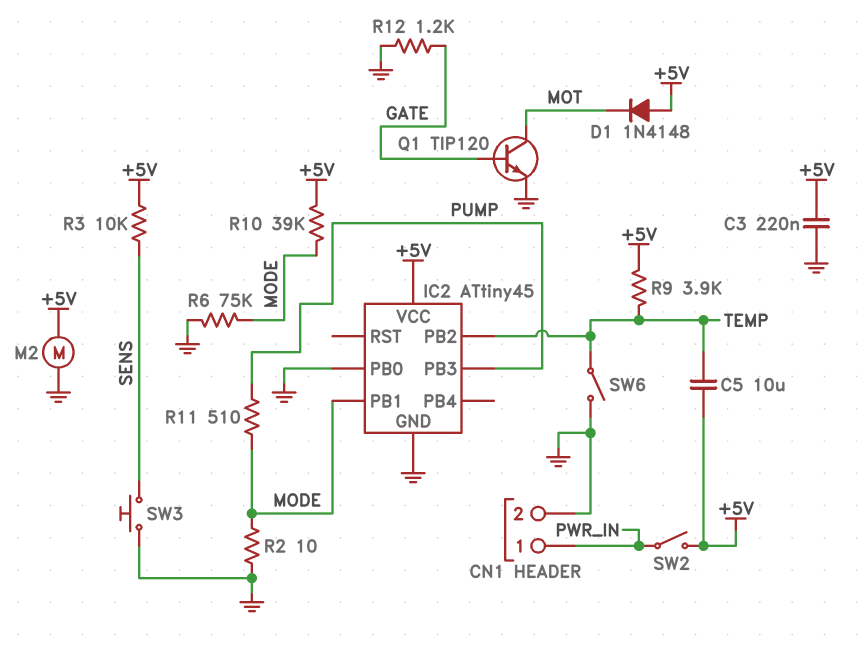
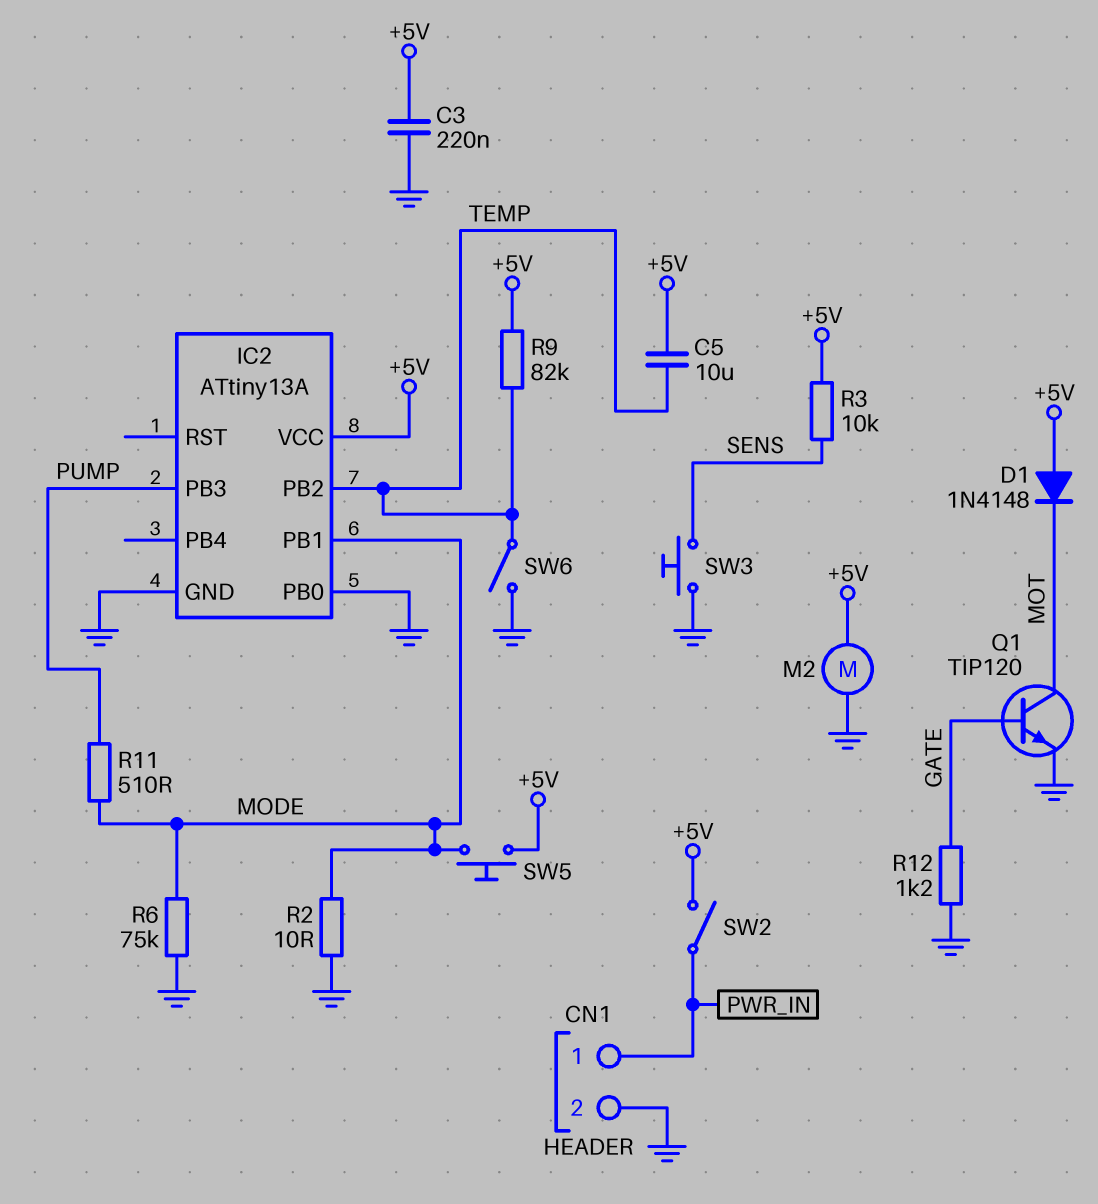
IC2: ATtiny45 -> ATtiny13A
R9: 3.9k (+5V, TEMP) -> 82k (+5V, TEMP)
R10: 39k (+5V, MODE) -> none
SW5: none -> button (+5V, MODE)

